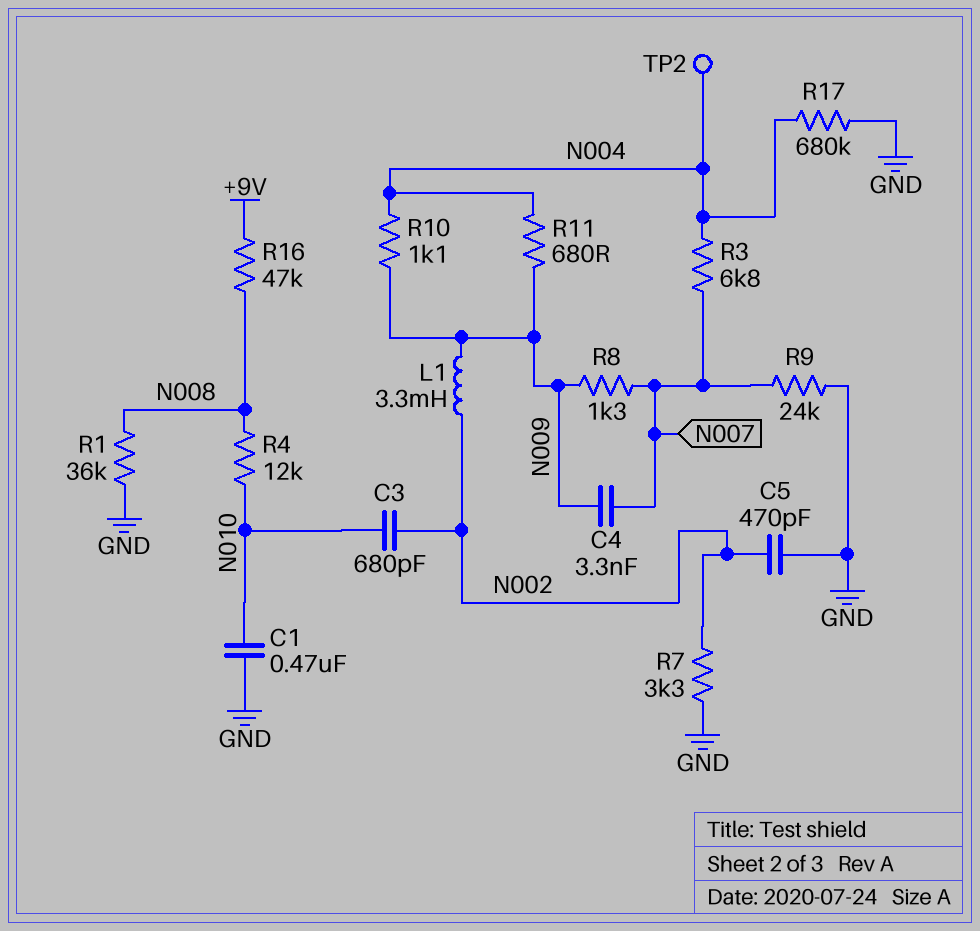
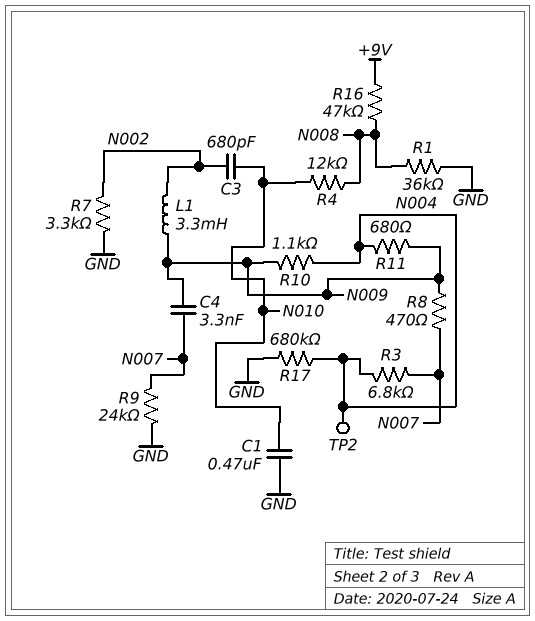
C5: 470pF (GND, N002) -> none
R8: 1.3k (N007, N009) -> 470 (N007, N009)

